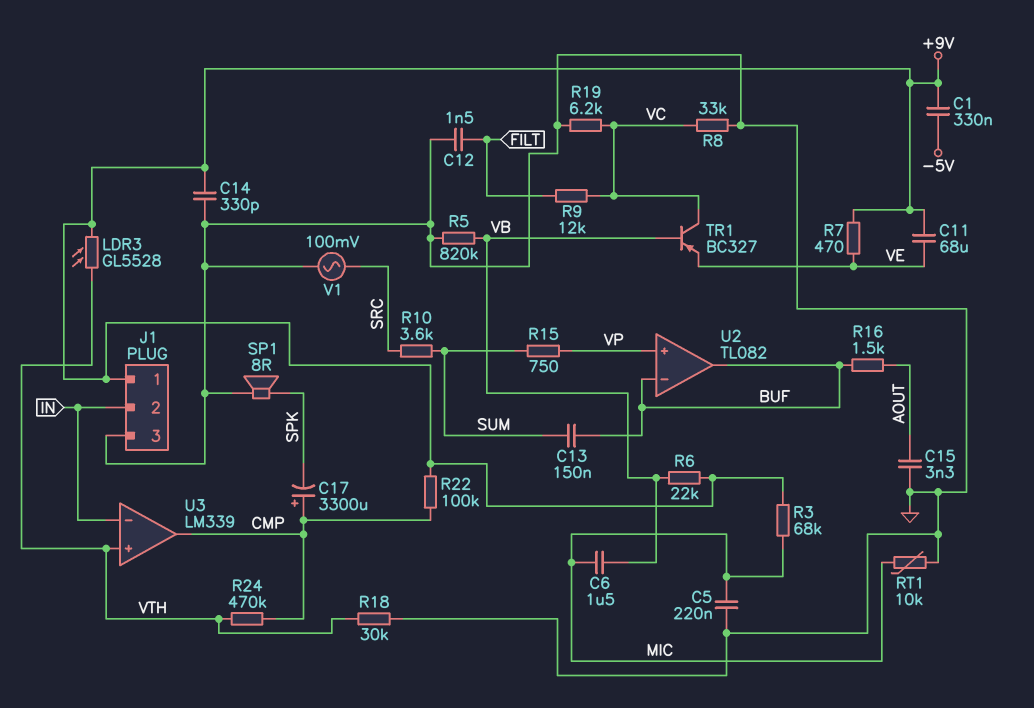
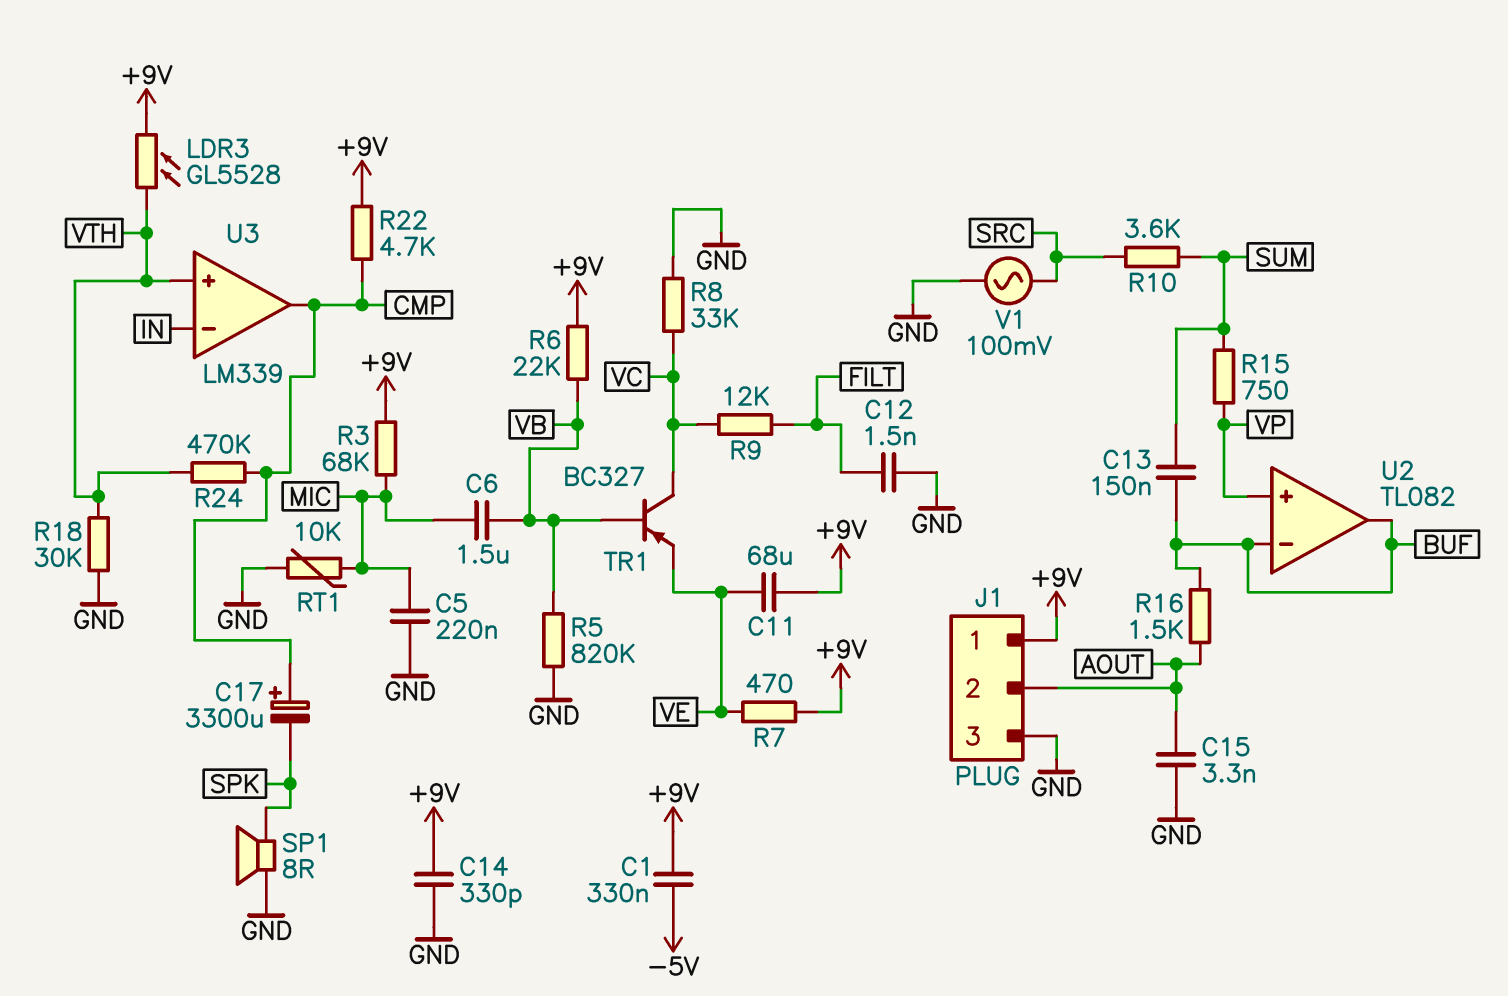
J1 pin 2: IN -> AOUT
R19: 6.2k (GND, VC) -> none
R22: 100k (+9V, CMP) -> 4.7k (+9V, CMP)

